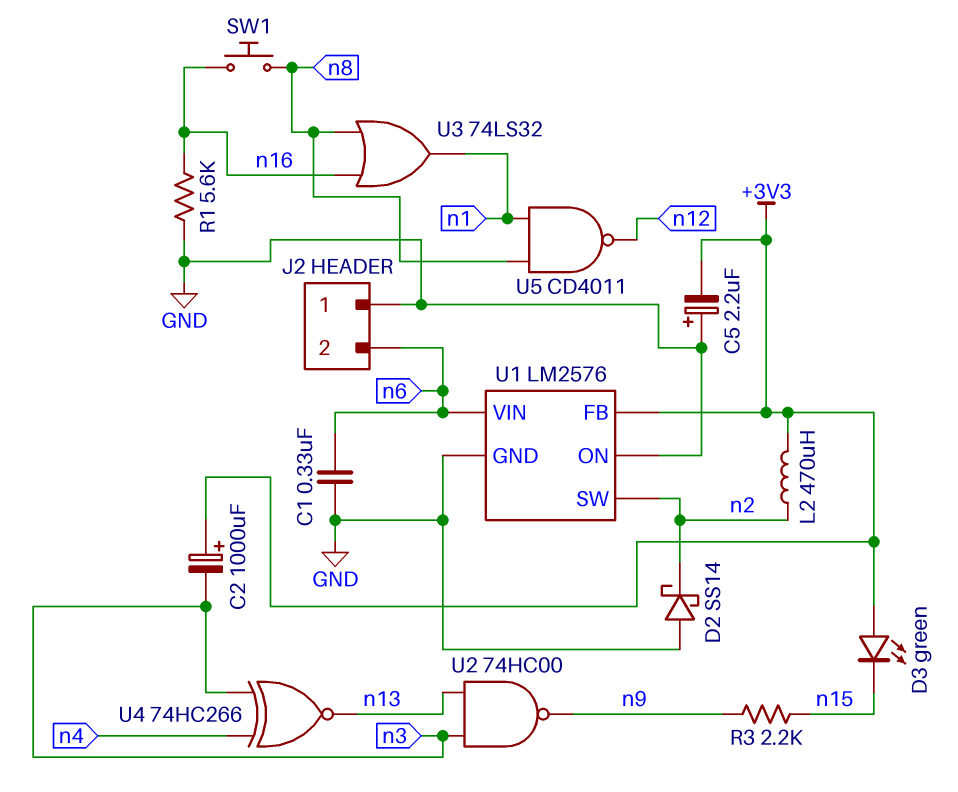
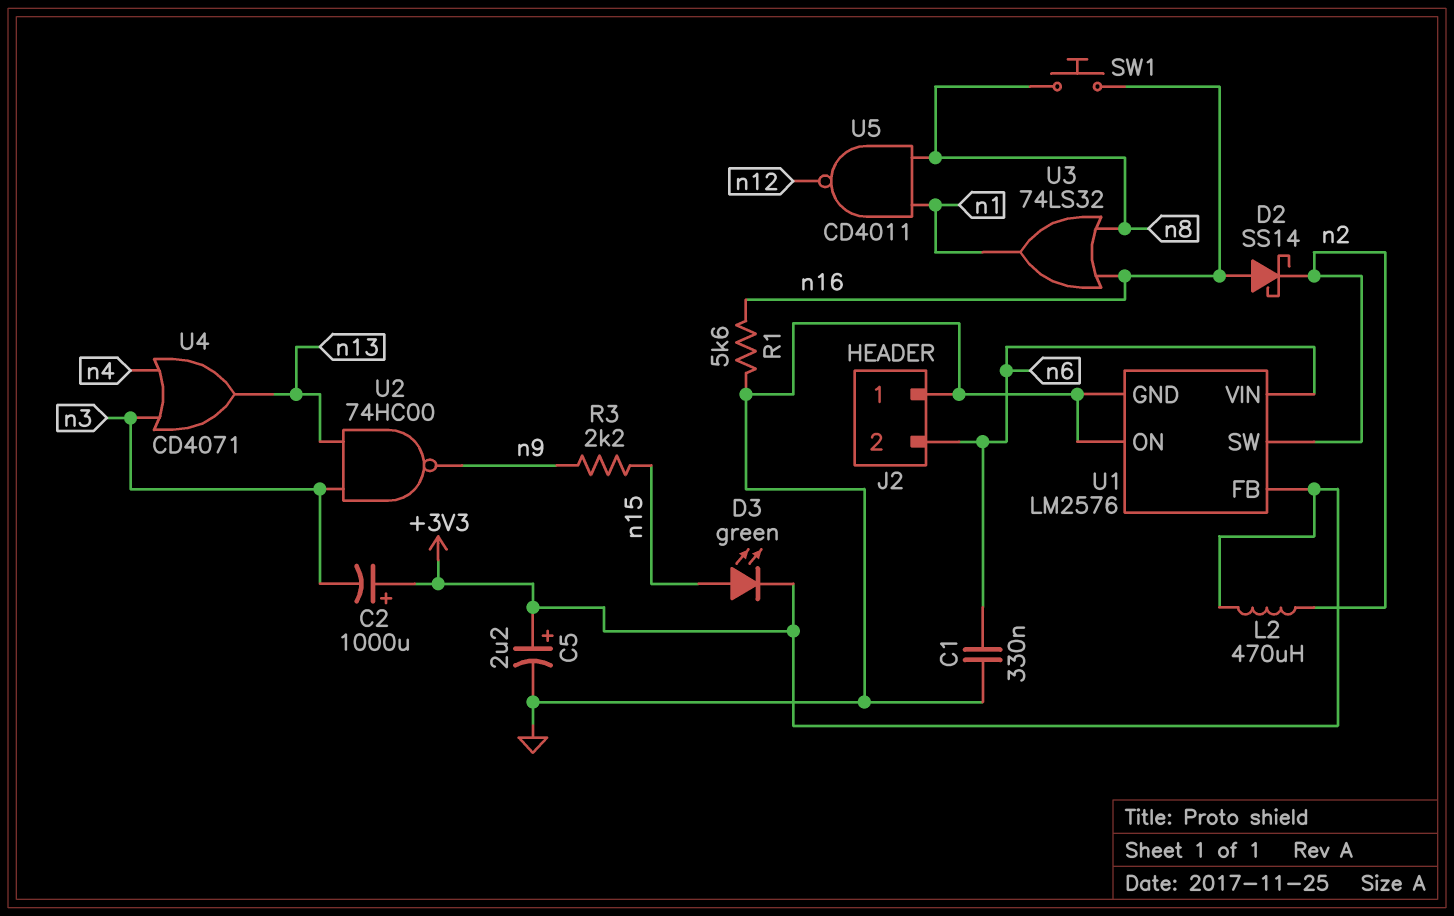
C5: 2.2uF (plus GND, minus +3V3) -> 2.2uF (plus +3V3, minus GND)
D2: schottky SS14 (A GND, K n2) -> schottky SS14 (A n16, K n2)
D3: LED green (A +3V3, K n15) -> LED green (A n15, K +3V3)
U4: XNOR 74HC266 (in n3, in n4, out n13) -> OR CD4071 (in n3, in n4, out n13)

